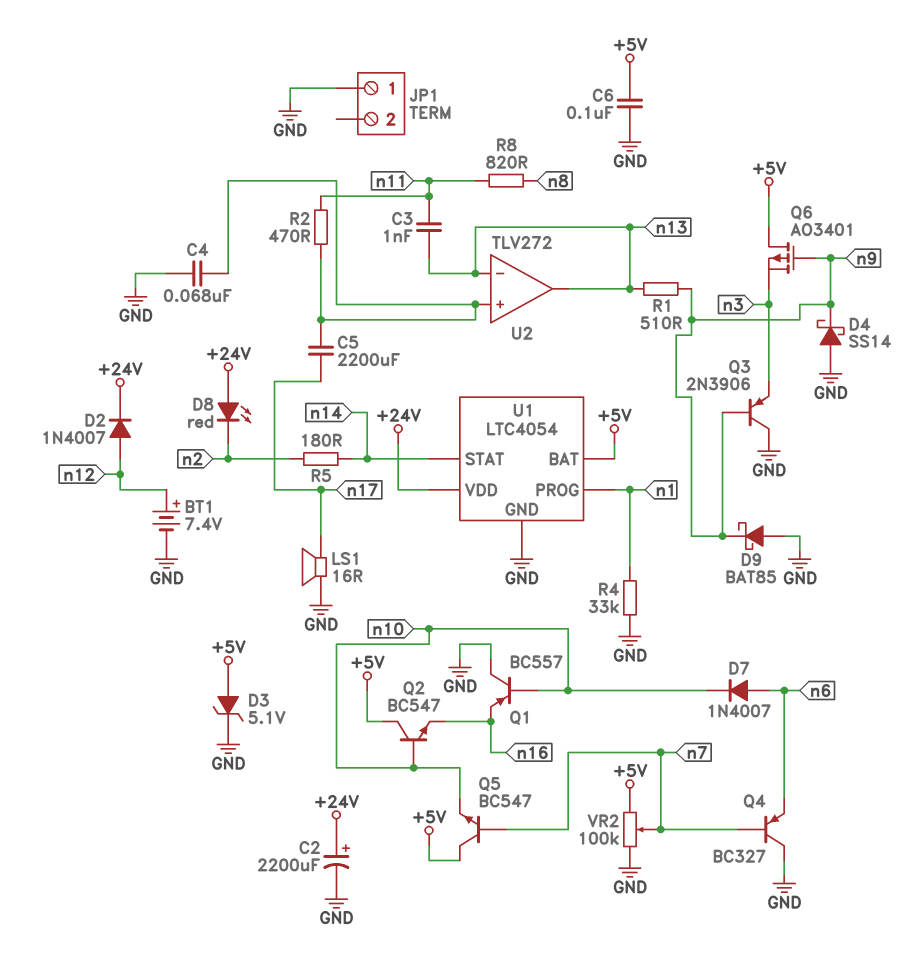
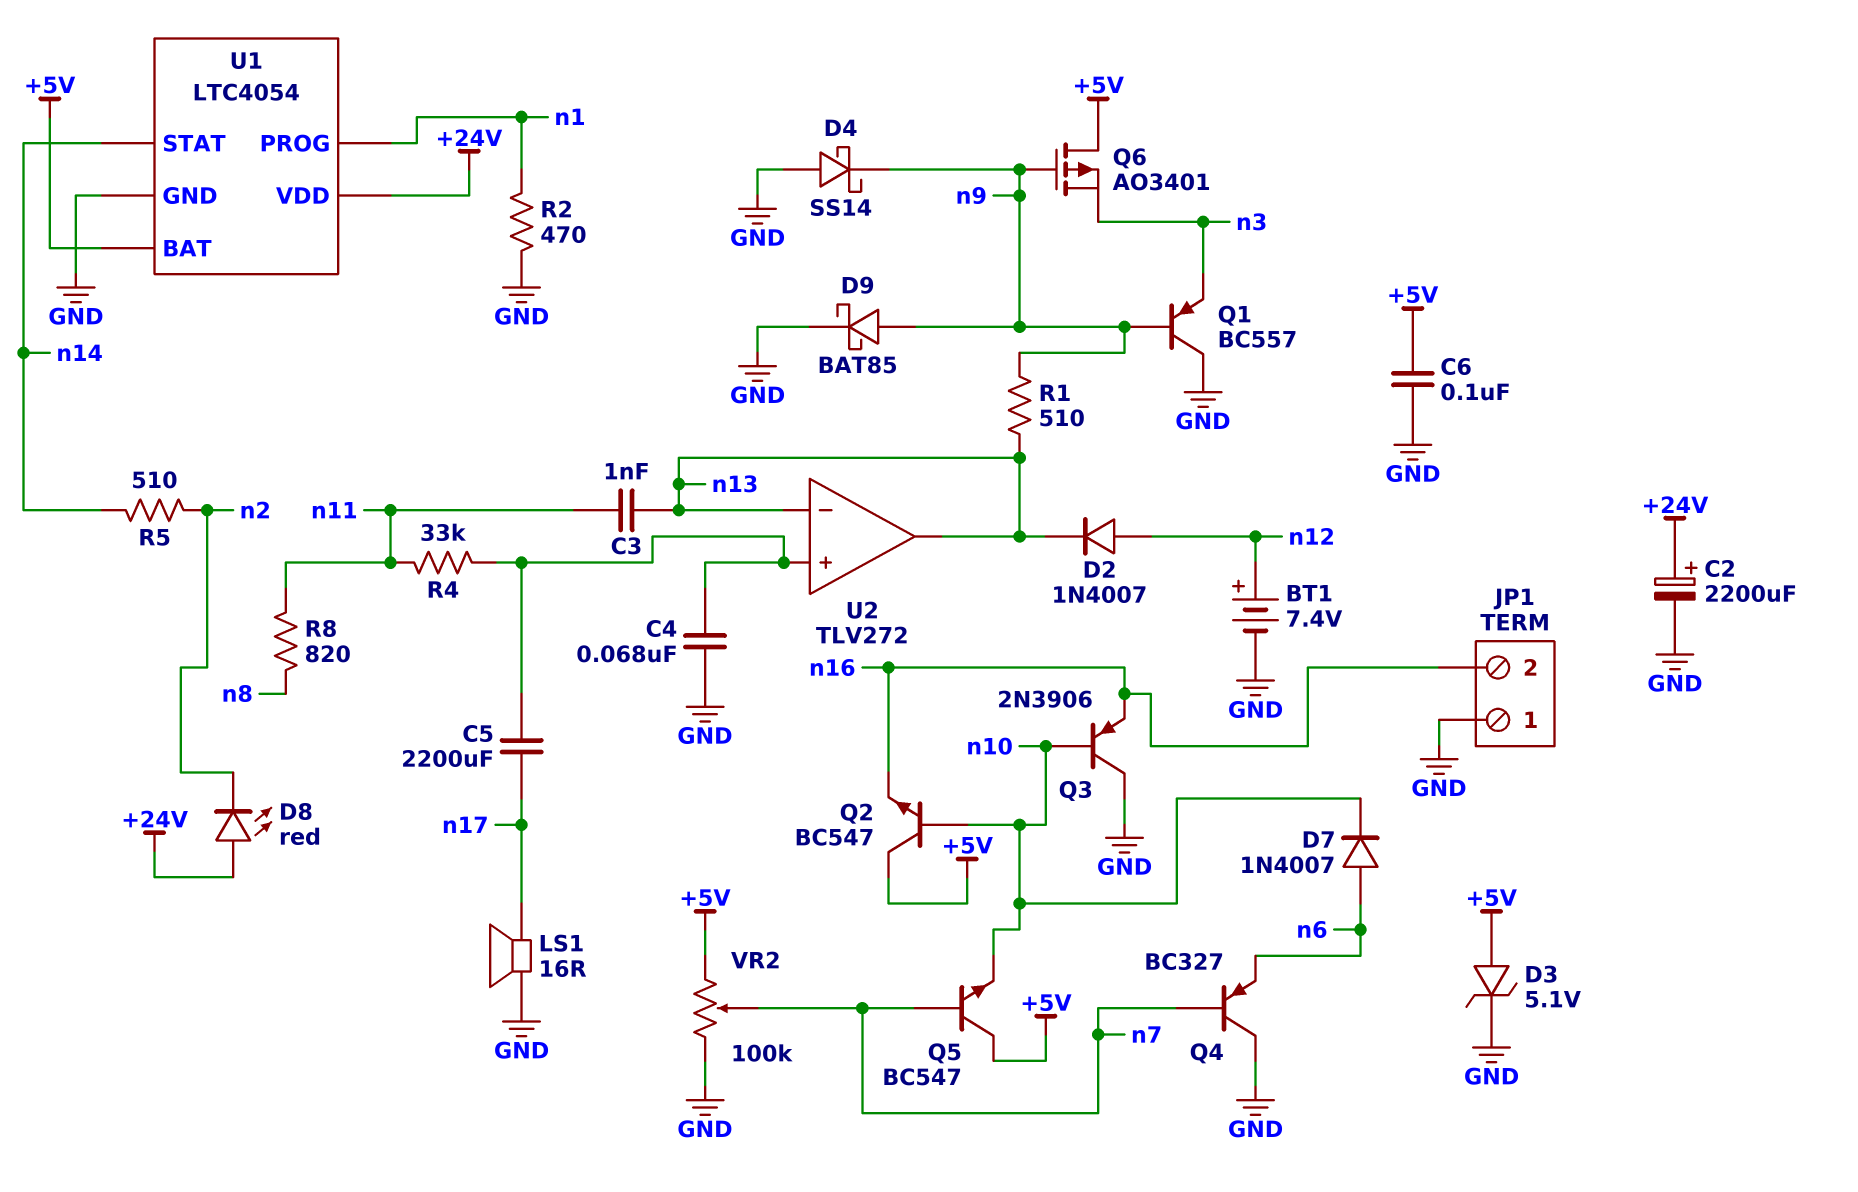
D2: diode 1N4007 (A n12, K +24V) -> diode 1N4007 (A n12, K n13)
D9: schottky BAT85 (A GND, K n9) -> schottky BAT85 (A n9, K GND)
JP1 pin 2: none -> n16
Q1: PNP BC557 (B n10, C GND, E n16) -> PNP BC557 (B n9, C GND, E n3)
Q3: PNP 2N3906 (B n9, C GND, E n3) -> PNP 2N3906 (B n10, C GND, E n16)
R2: 470 (U2/in+, n11) -> 470 (GND, n1)
R4: 33k (GND, n1) -> 33k (U2/in+, n11)
R5: 180 (n2, n14) -> 510 (n2, n14)

